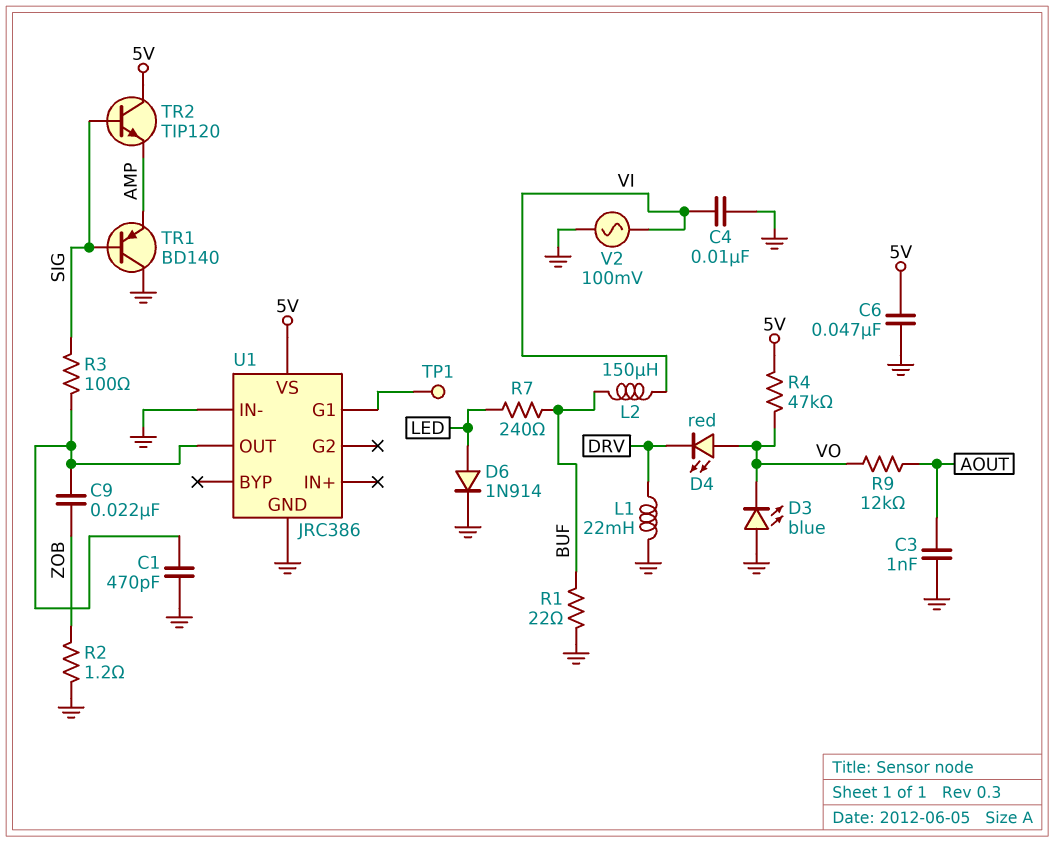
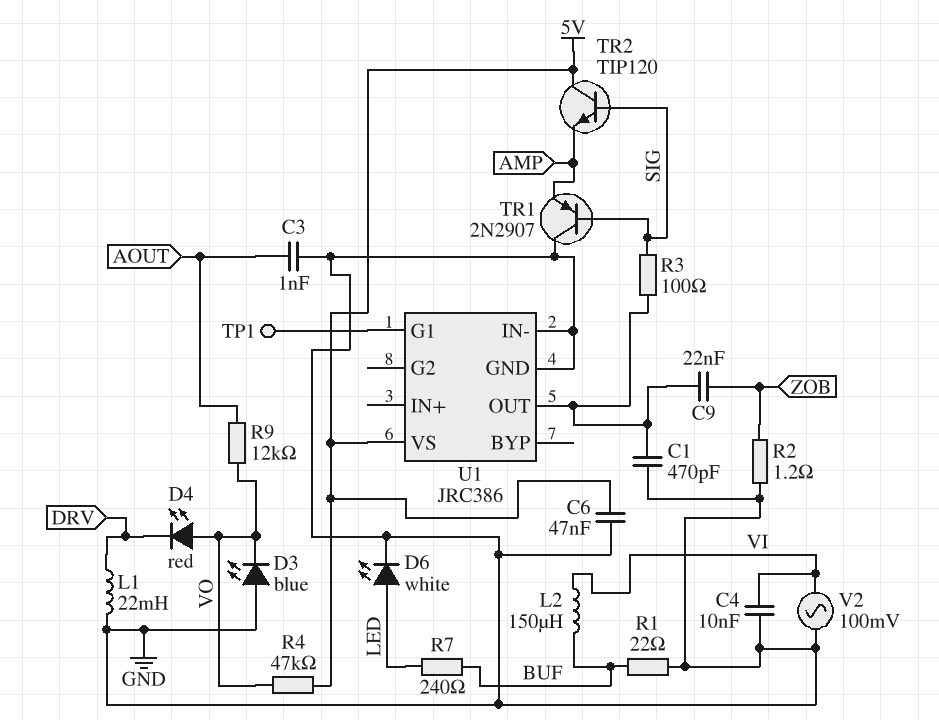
D6: diode 1N914 (A LED, K GND) -> LED white (A LED, K GND)
TR1: PNP BD140 (B SIG, C GND, E AMP) -> PNP 2N2907 (B SIG, C GND, E AMP)

